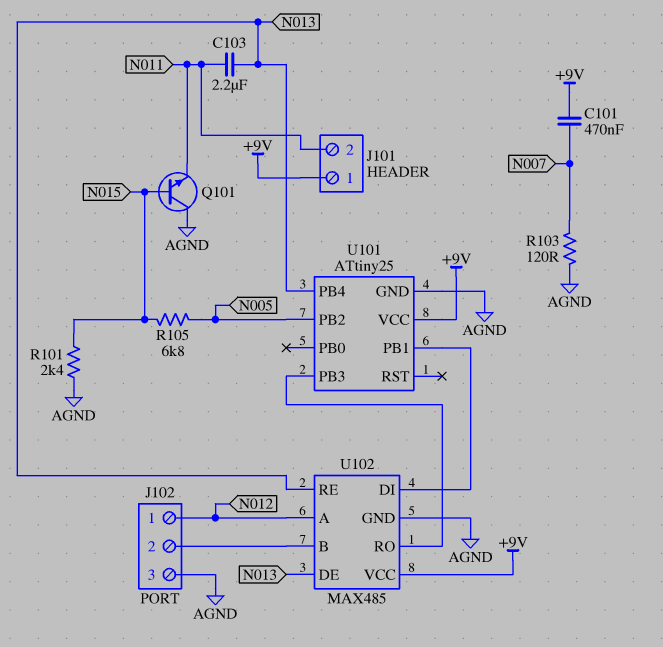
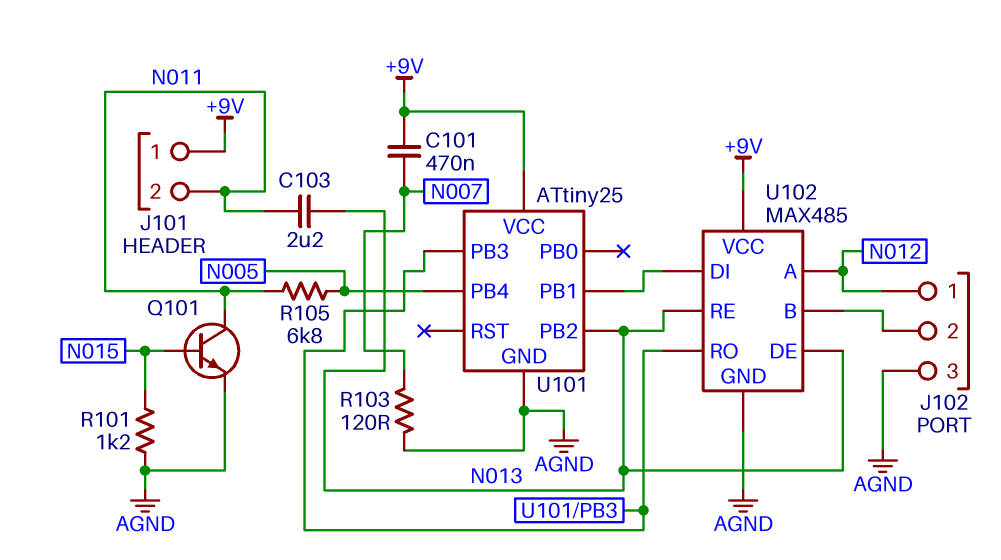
Q101: NPN (B N015, C AGND, E N011) -> NPN (B N015, C N011, E AGND)
R101: 2.4k (AGND, N015) -> 1.2k (AGND, N015)
R105: 6.8k (N005, N015) -> 6.8k (N005, N011)
U101 pin PB2: N005 -> N013
U101 pin PB4: N013 -> N005

